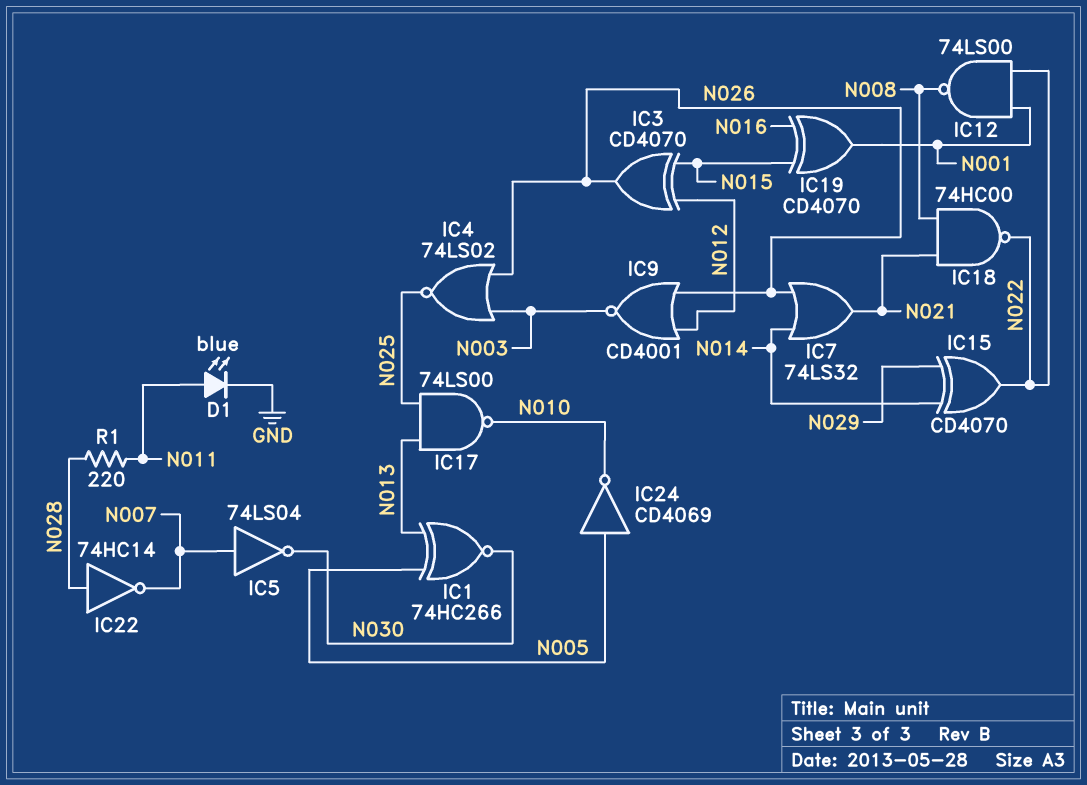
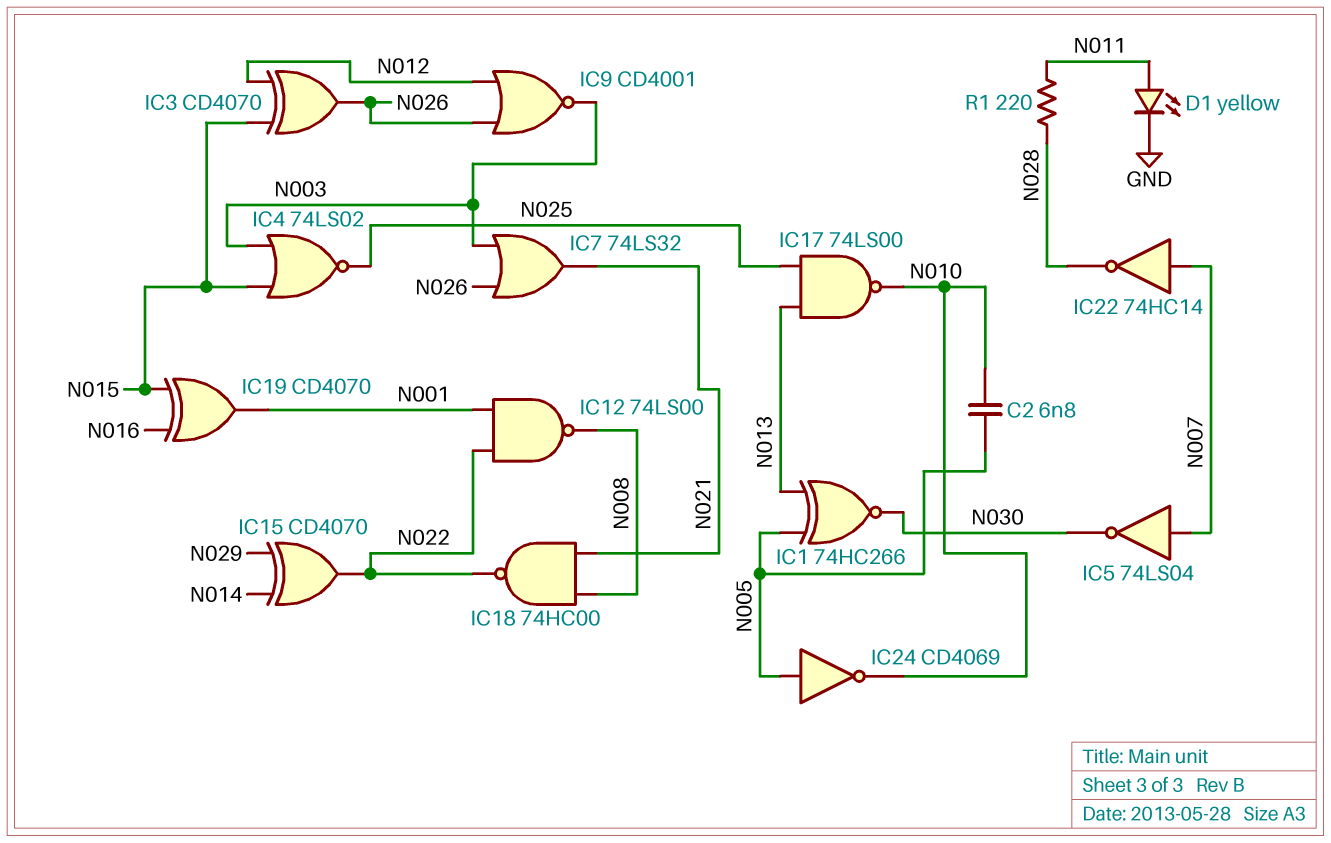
C2: none -> 6.8nF (N005, N010)
D1: LED blue (A N011, K GND) -> LED yellow (A N011, K GND)
IC4: NOR 74LS02 (in N003, in N026, out N025) -> NOR 74LS02 (in N003, in N015, out N025)
IC7: OR 74LS32 (in N014, in N026, out N021) -> OR 74LS32 (in N003, in N026, out N021)
IC22: NOT 74HC14 (in N028, out N007) -> NOT 74HC14 (in N007, out N028)

